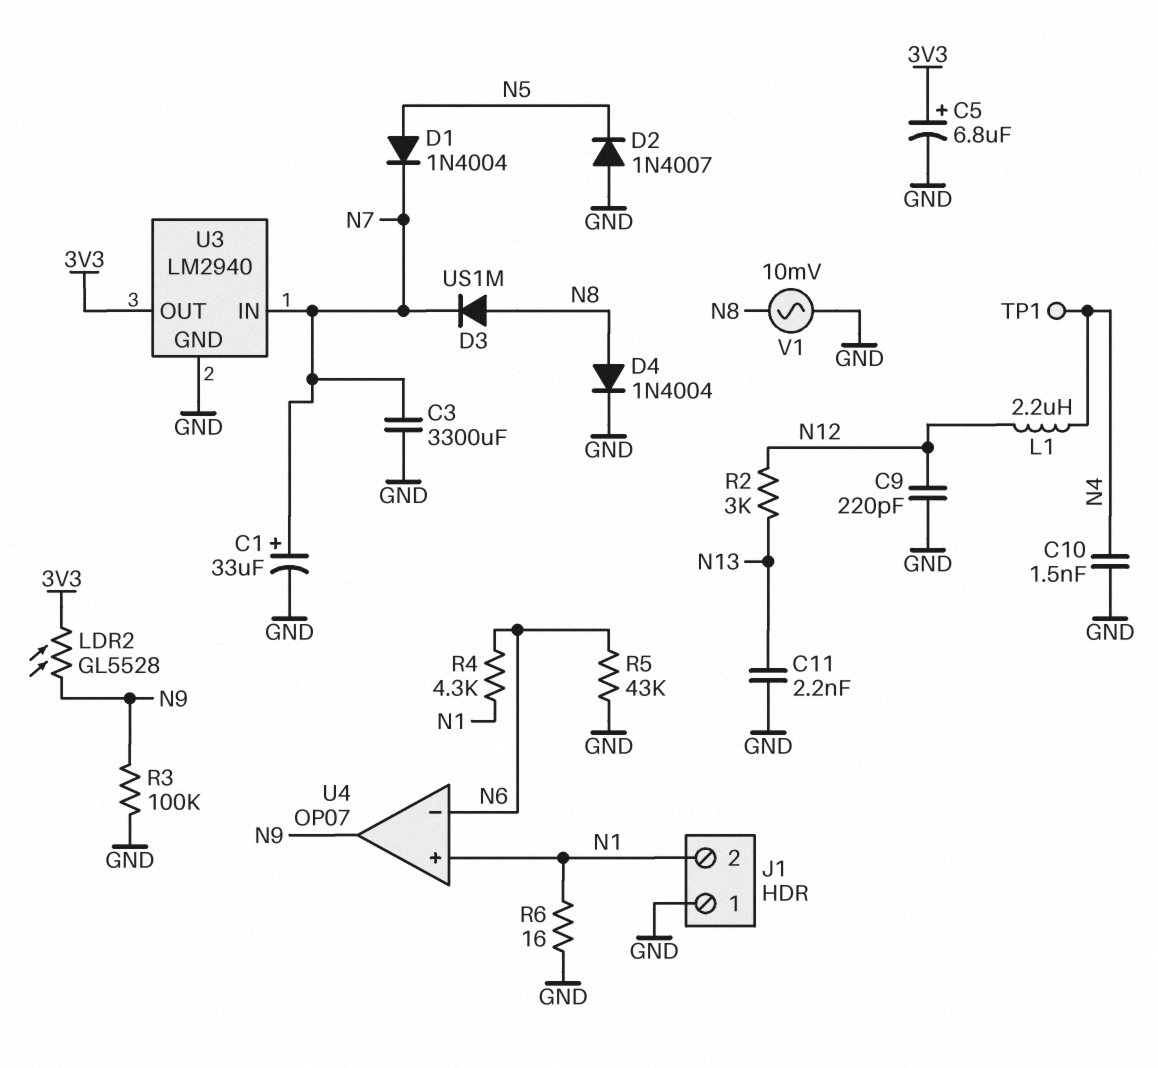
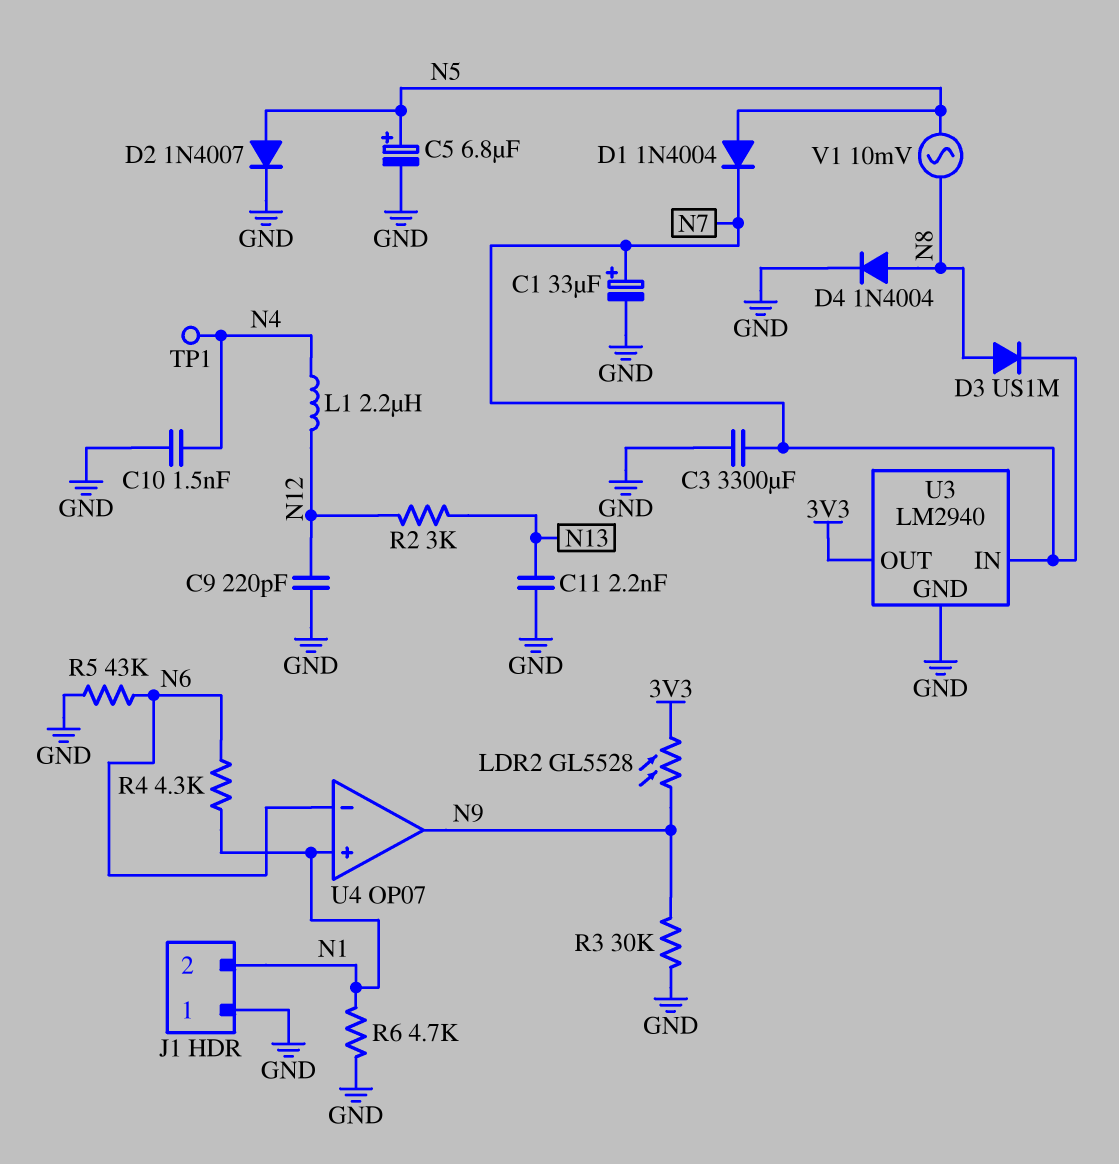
C5: 6.8uF (plus 3V3, minus GND) -> 6.8uF (plus N5, minus GND)
D2: diode 1N4007 (A GND, K N5) -> diode 1N4007 (A N5, K GND)
R3: 100k (GND, N9) -> 30k (GND, N9)
R6: 16 (GND, N1) -> 4.7k (GND, N1)
V1: AC 10mV (GND, N8) -> AC 10mV (N5, N8)

